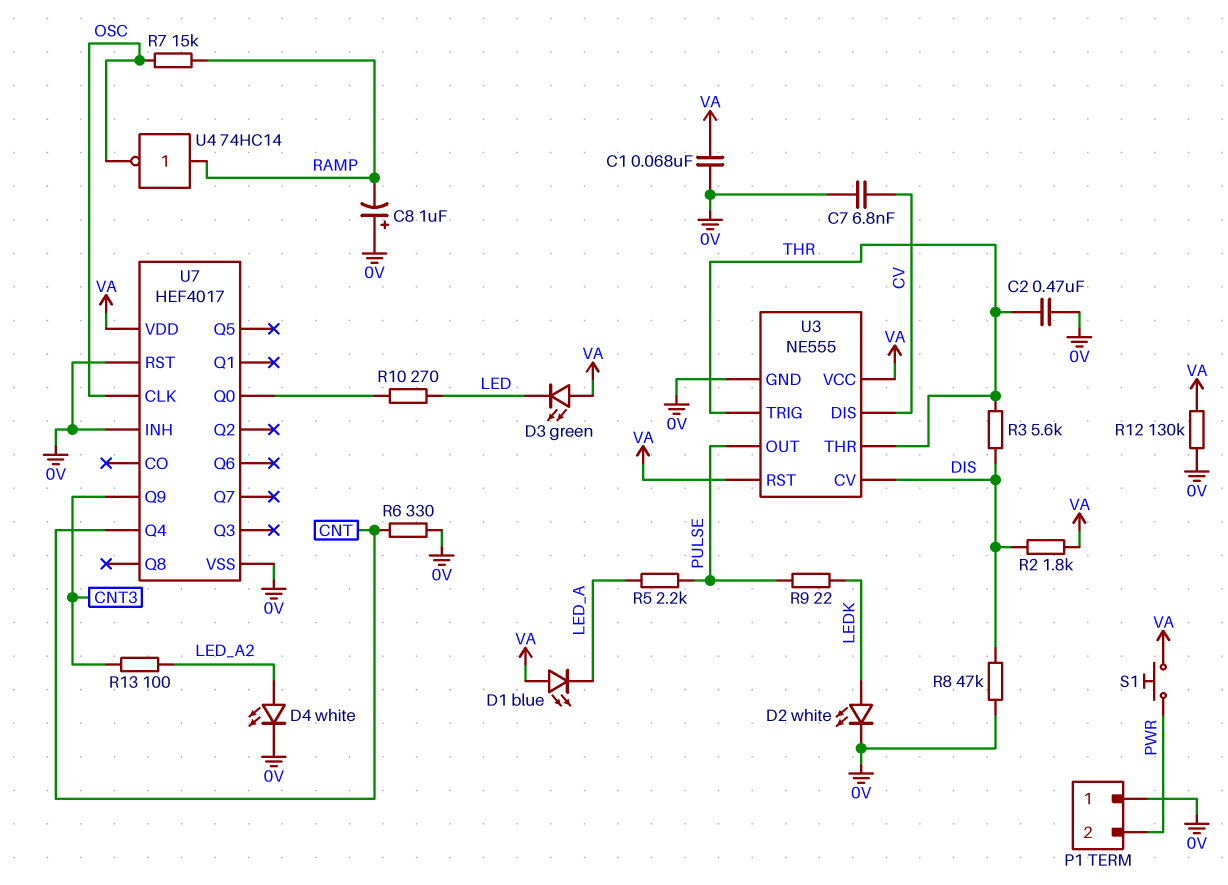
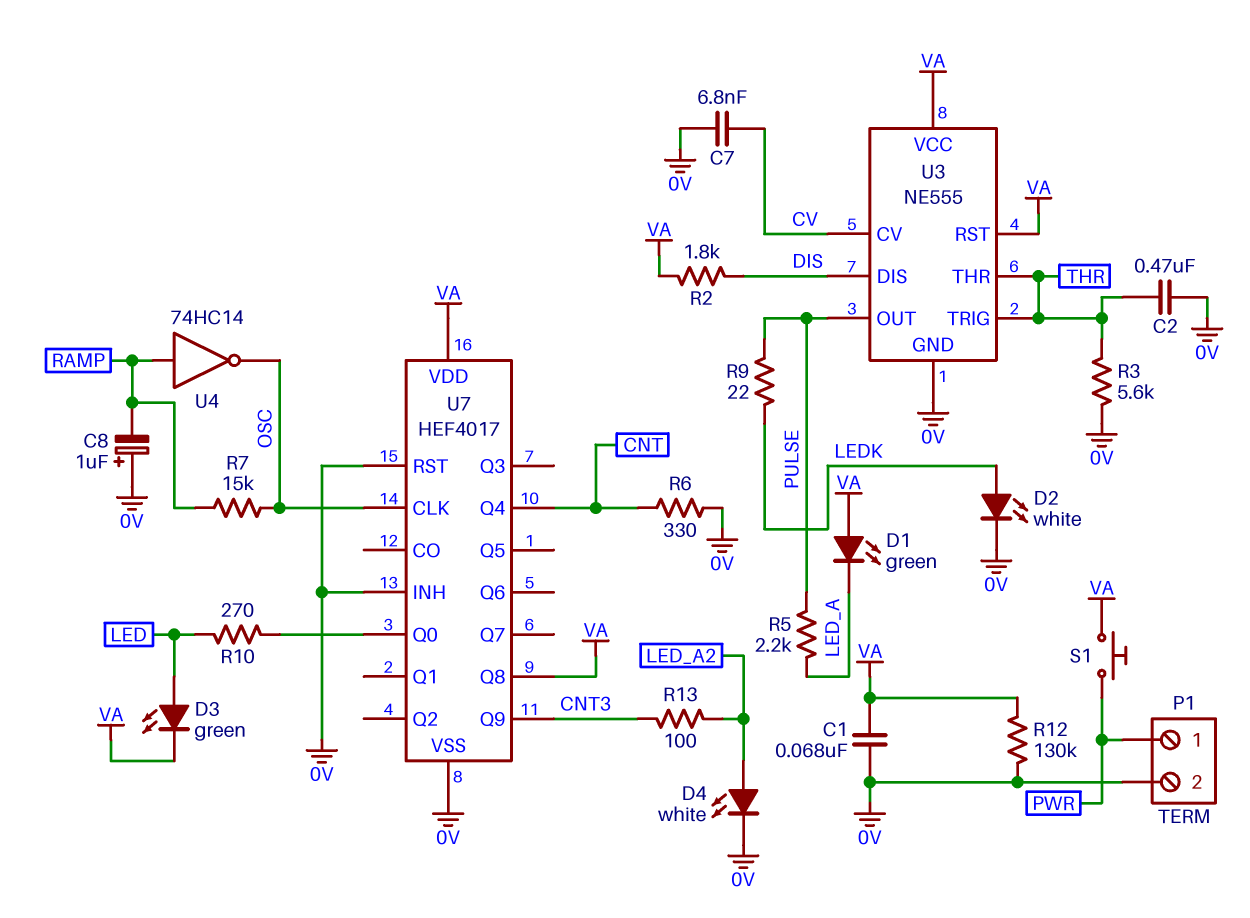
D1: LED blue (A VA, K LED_A) -> LED green (A VA, K LED_A)
D3: LED green (A VA, K LED) -> LED green (A LED, K VA)
P1 pin 1: 0V -> PWR
P1 pin 2: PWR -> 0V
R3: 5.6k (DIS, THR) -> 5.6k (0V, THR)
R8: 47k (0V, DIS) -> none
U3 pin CV: DIS -> CV
U3 pin DIS: CV -> DIS
U7 pin Q8: none -> VA

